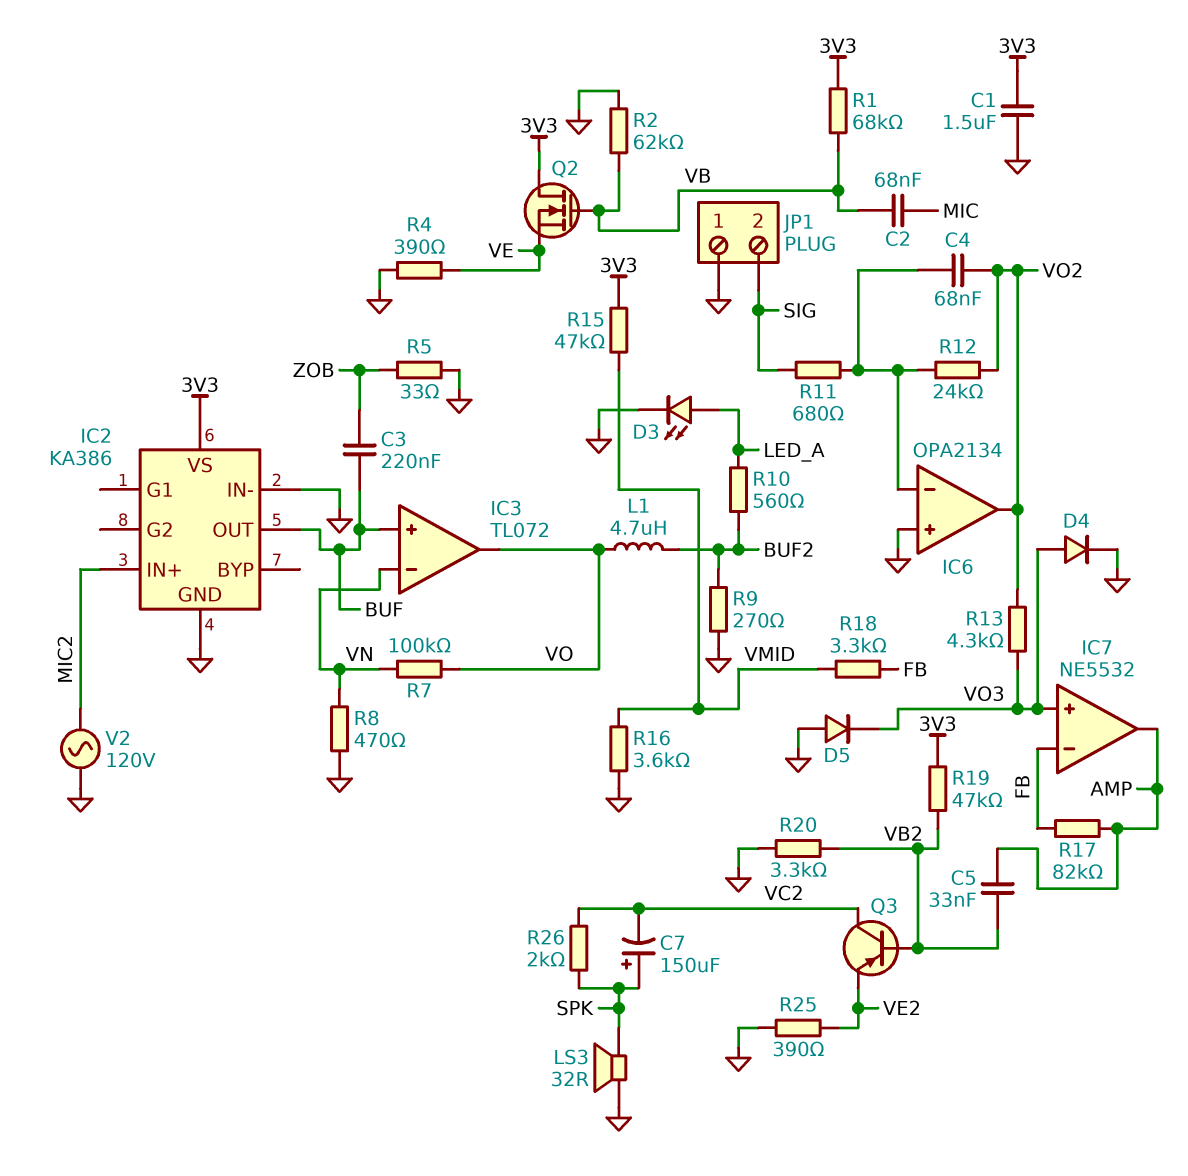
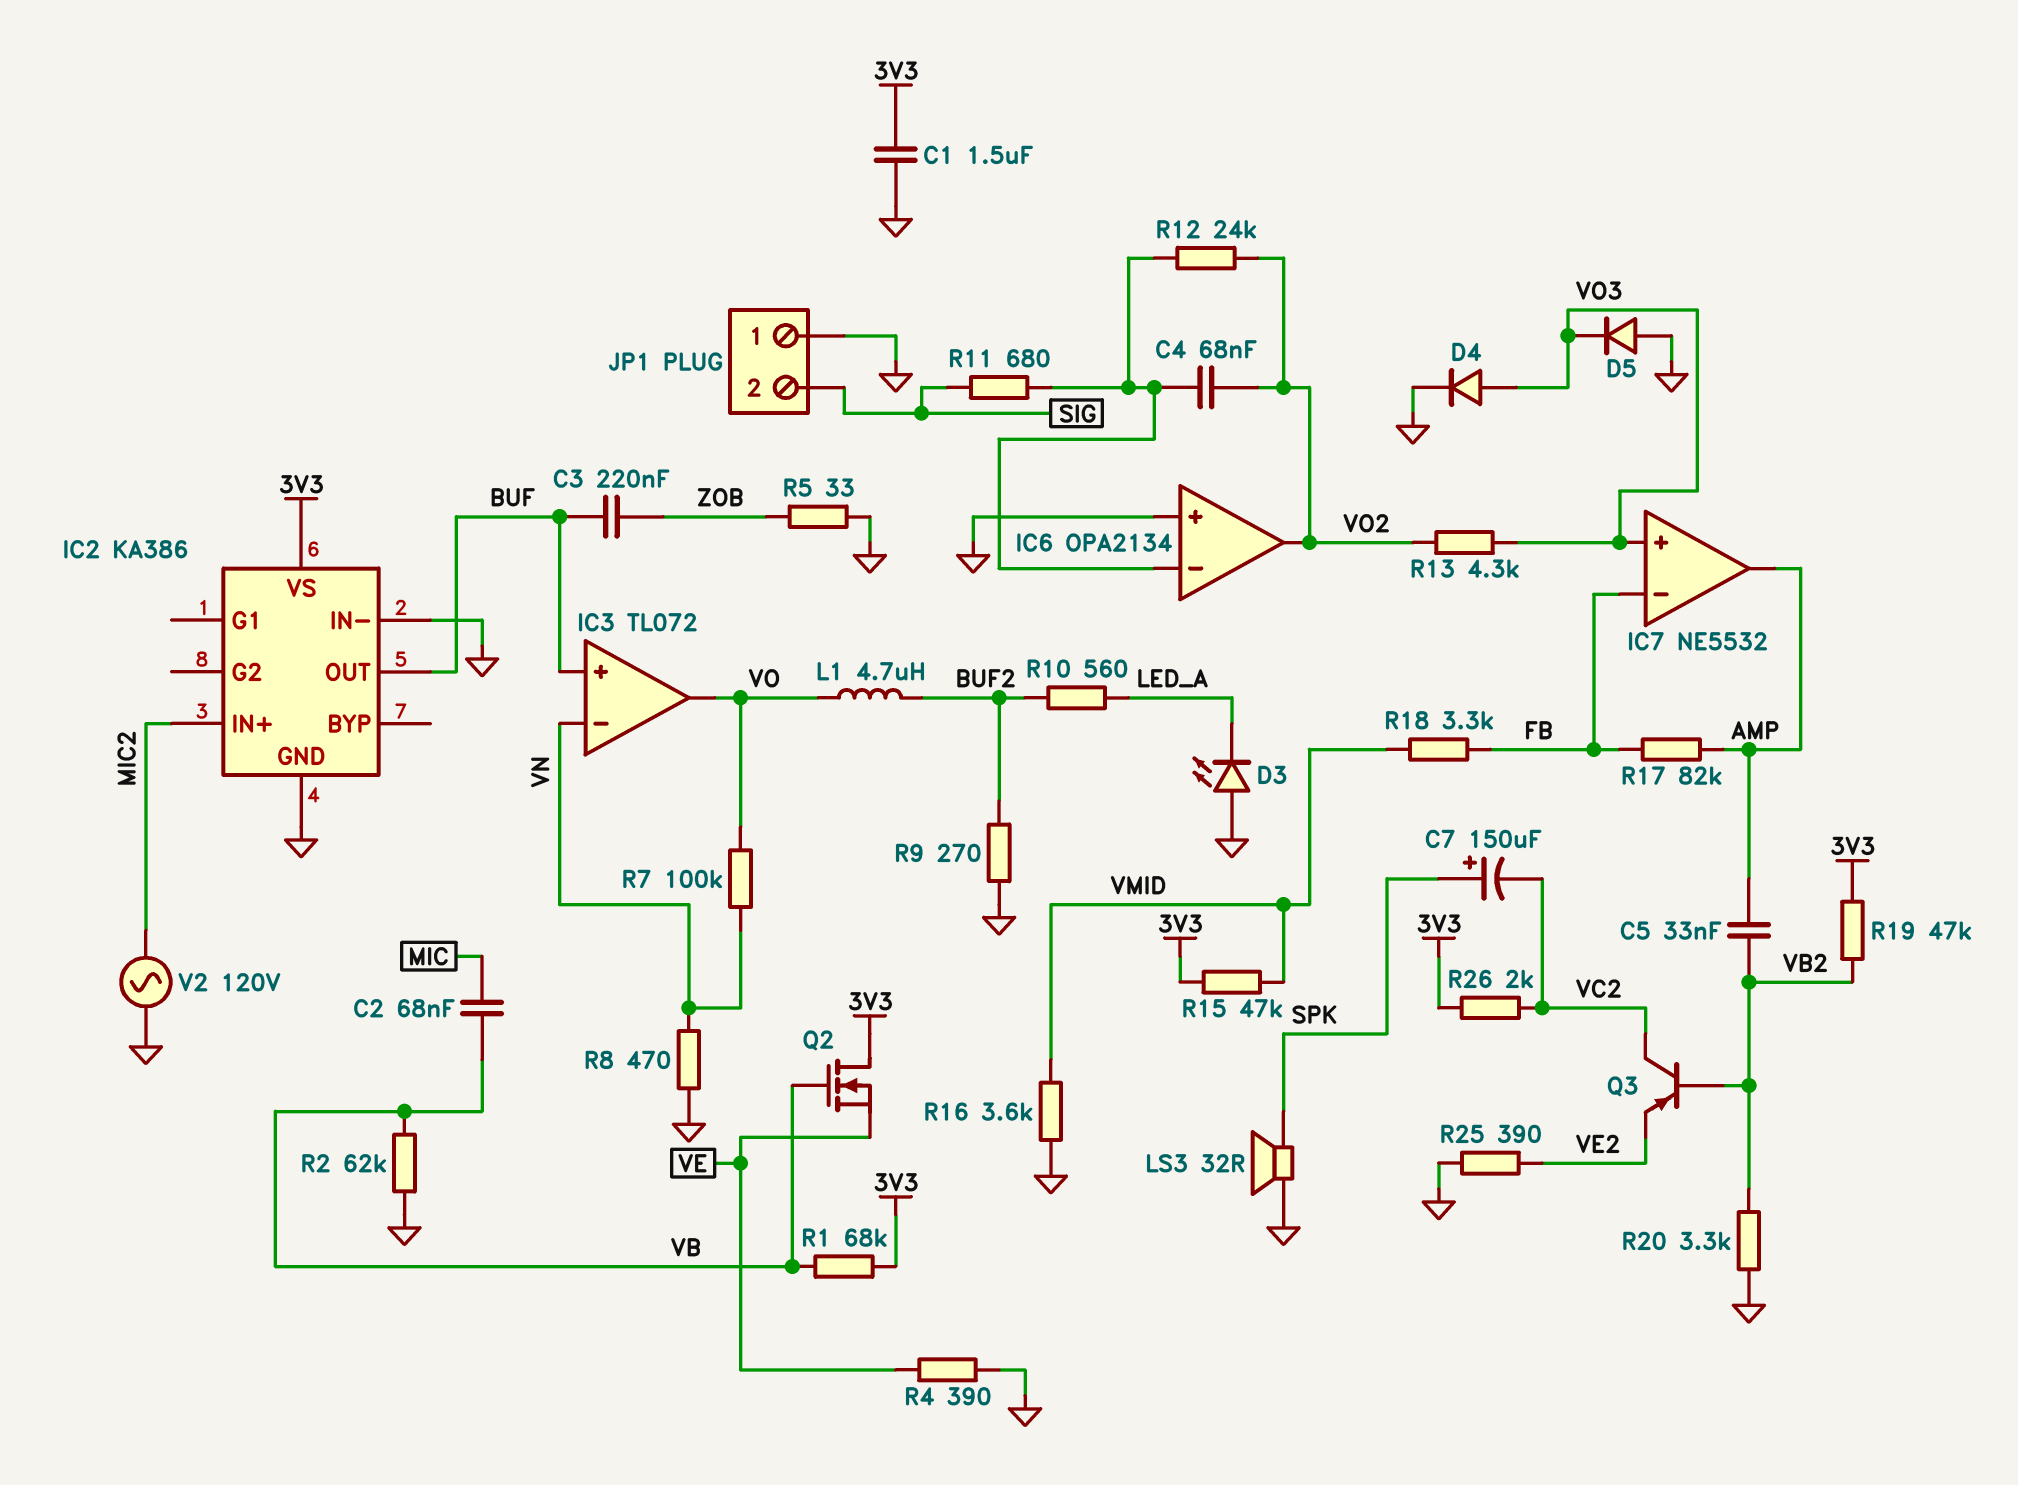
D3: LED (A LED_A, K GND) -> LED (A GND, K LED_A)
R26: 2k (SPK, VC2) -> 2k (3V3, VC2)

